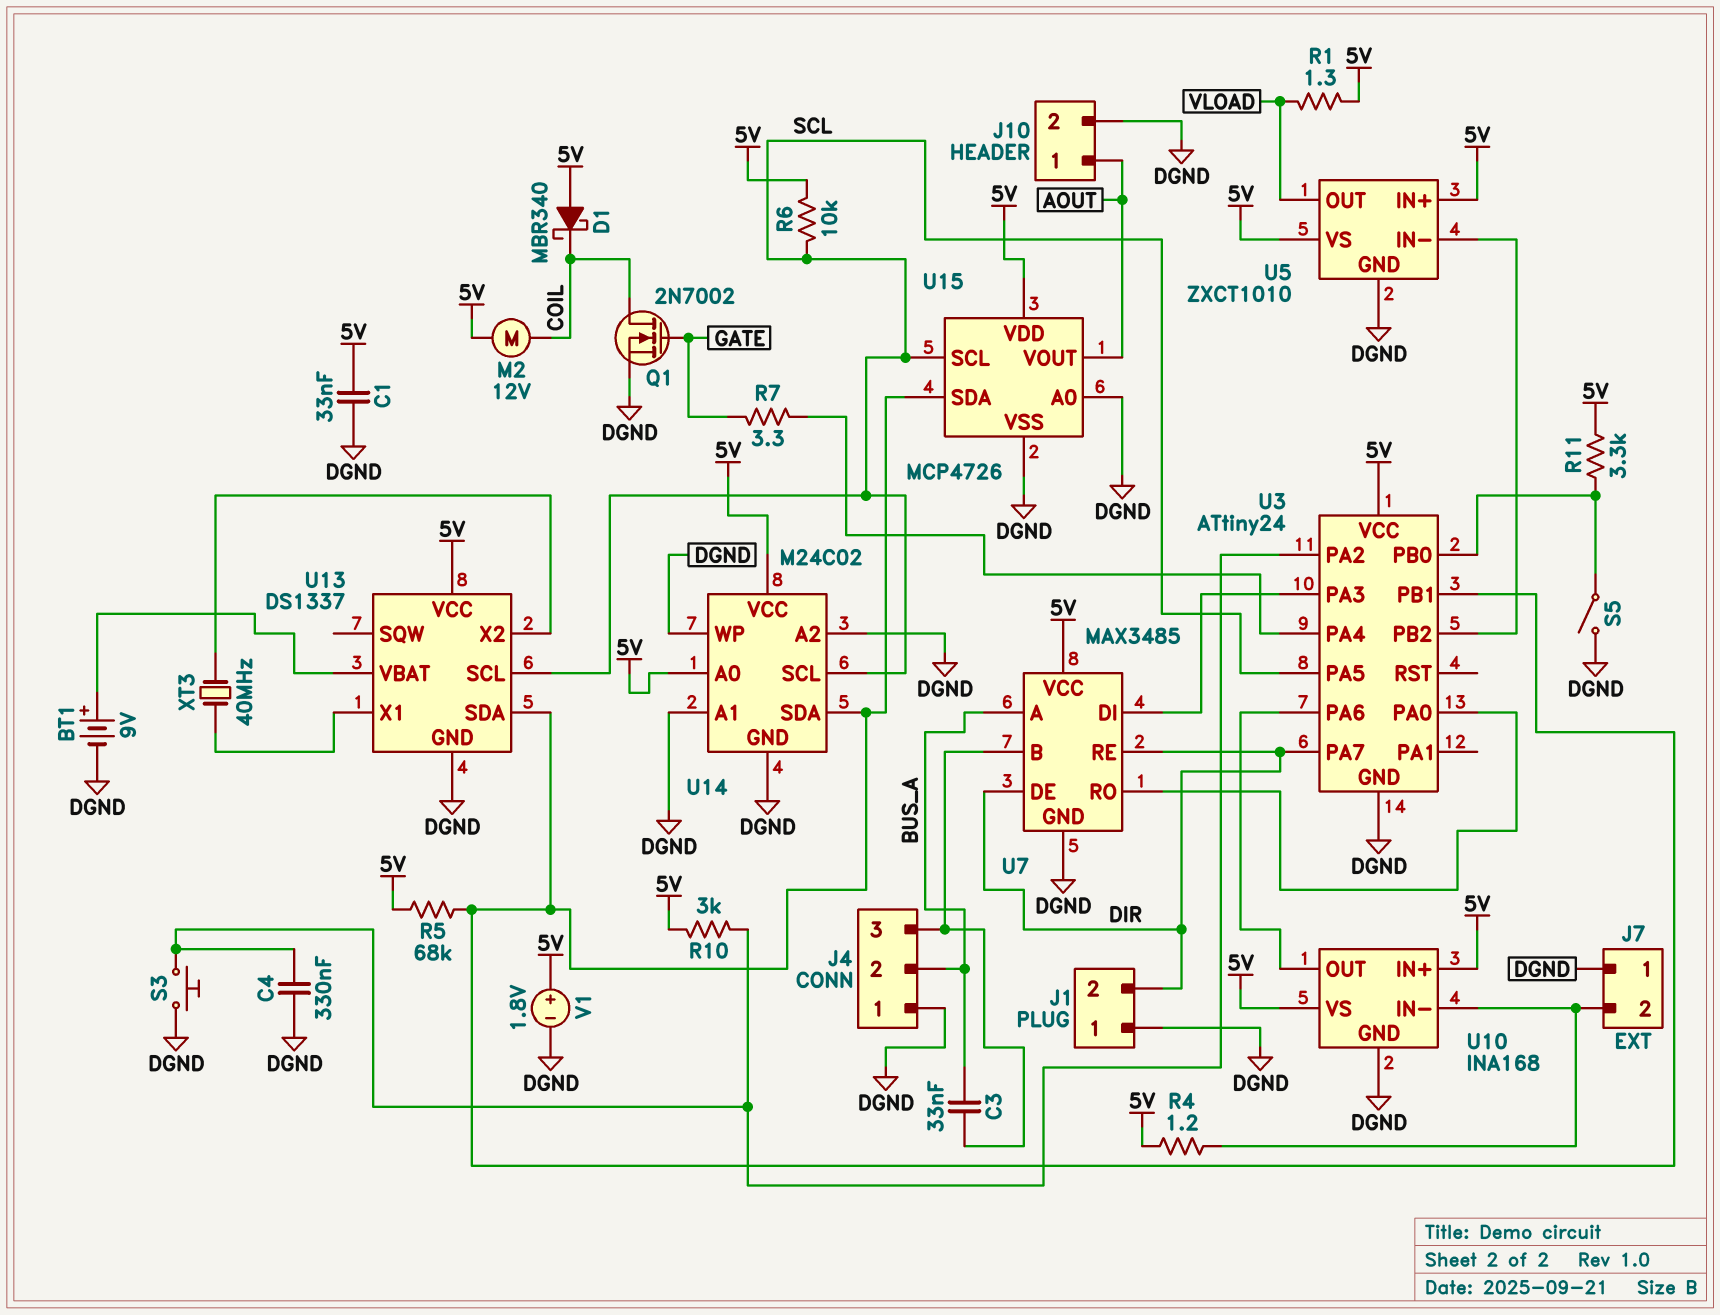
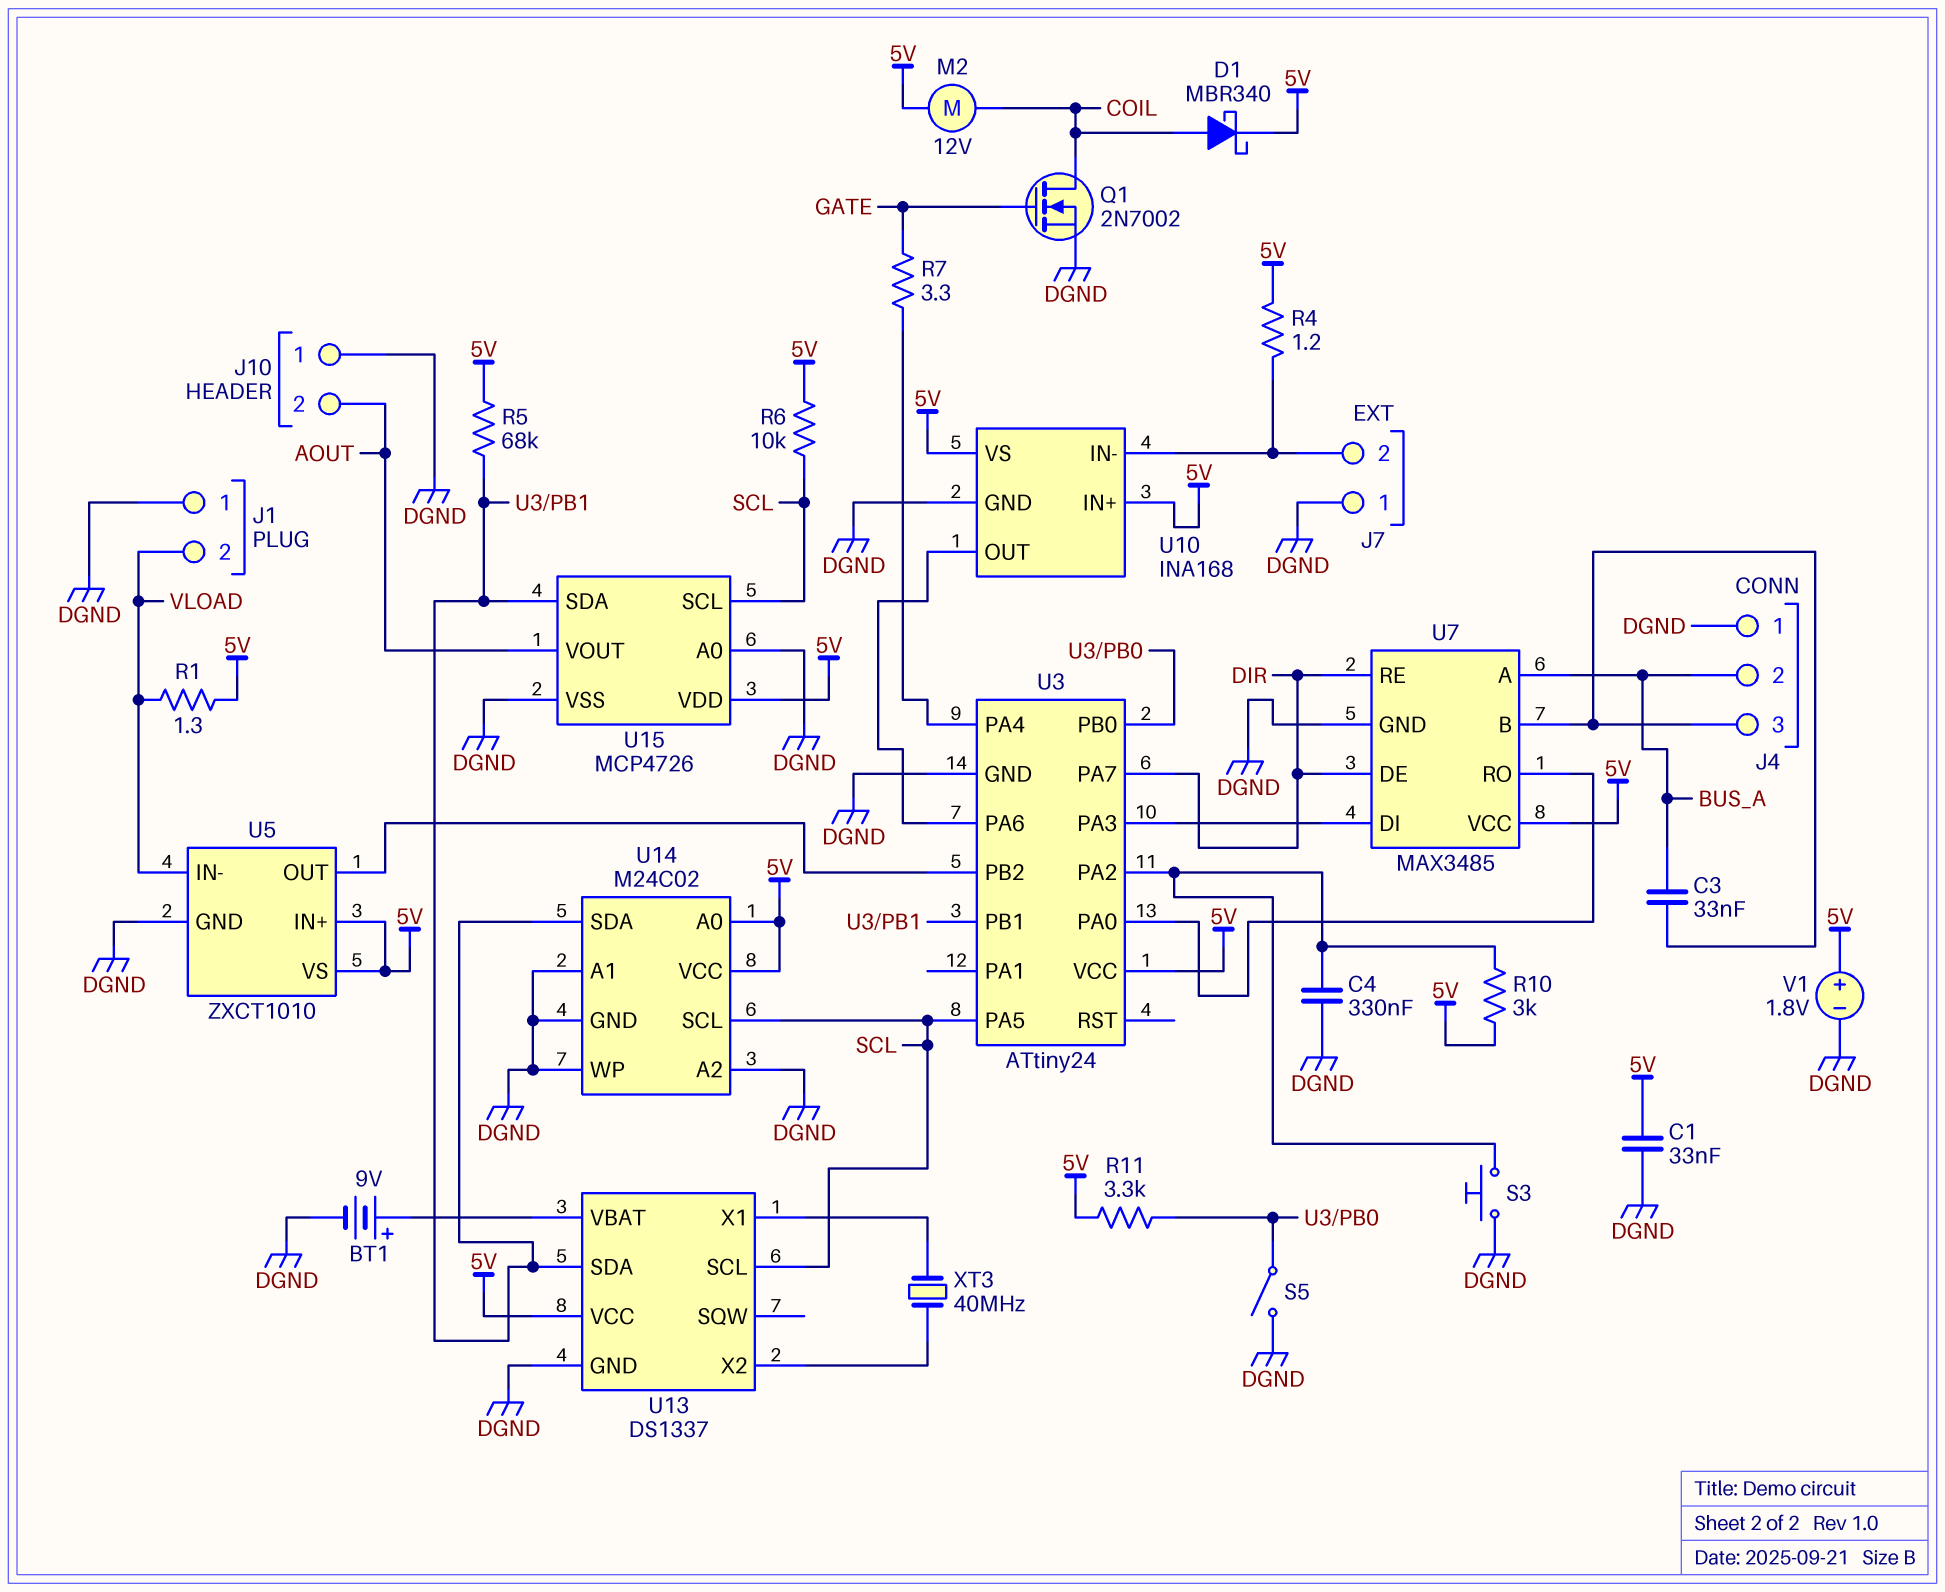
D1: schottky MBR340 (A 5V, K COIL) -> schottky MBR340 (A COIL, K 5V)
J1 pin 2: DIR -> VLOAD
J10 pin 1: AOUT -> DGND
J10 pin 2: DGND -> AOUT
U5 pin IN-: U3/PB2 -> VLOAD
U5 pin OUT: VLOAD -> U3/PB2

